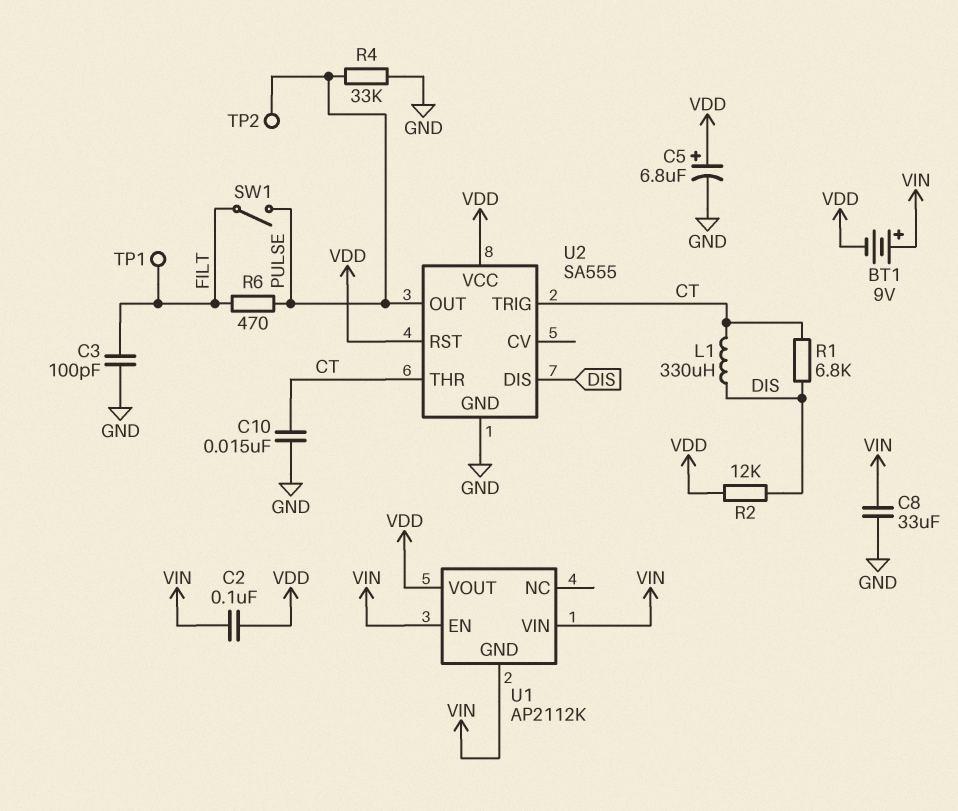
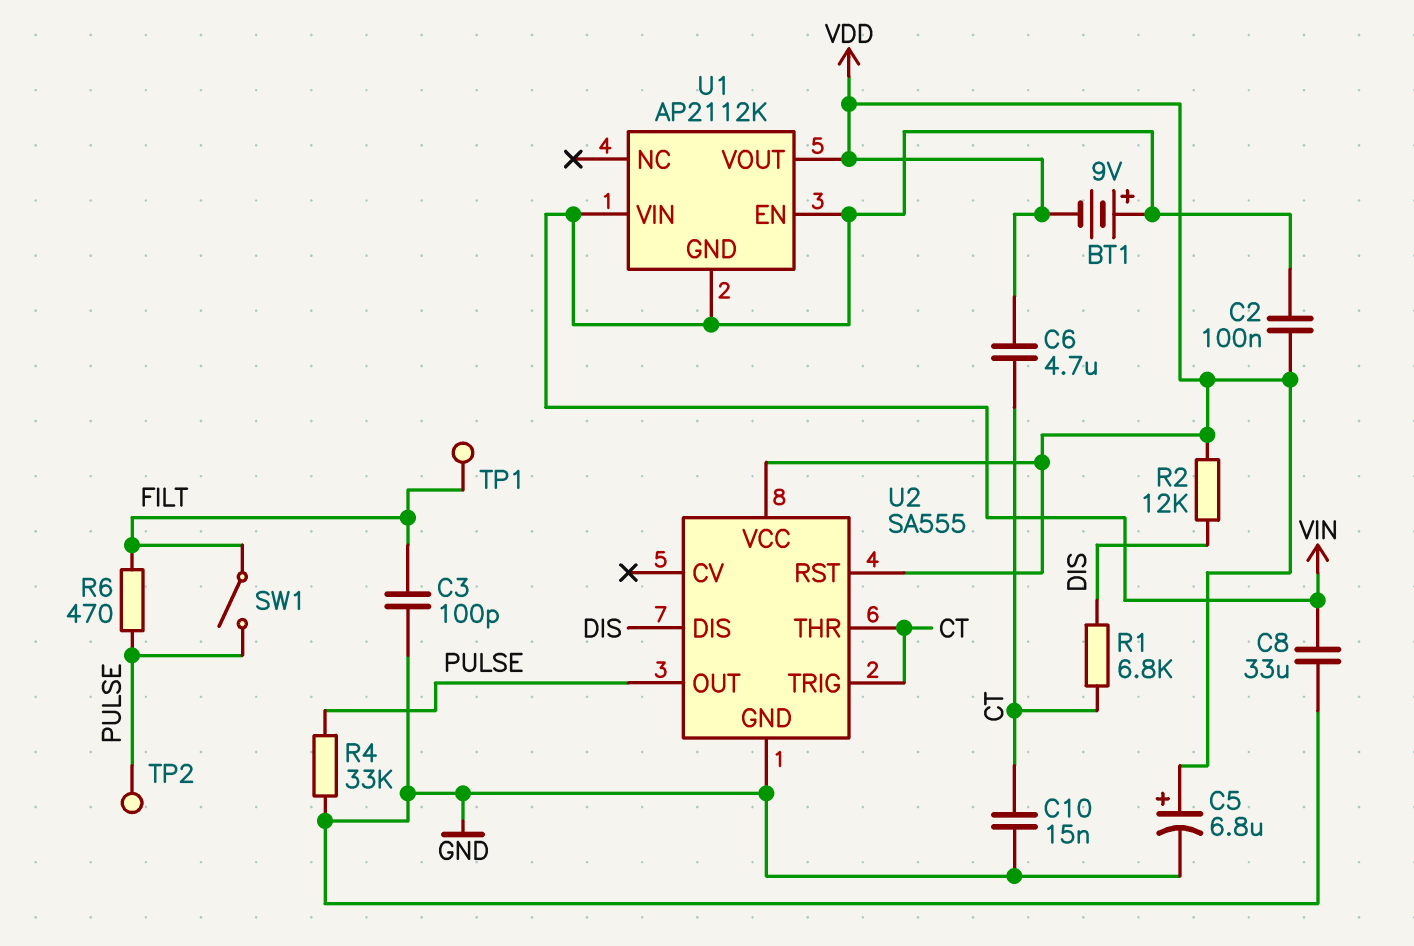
C6: none -> 4.7uF (CT, VDD)
L1: 330uH (CT, DIS) -> none

